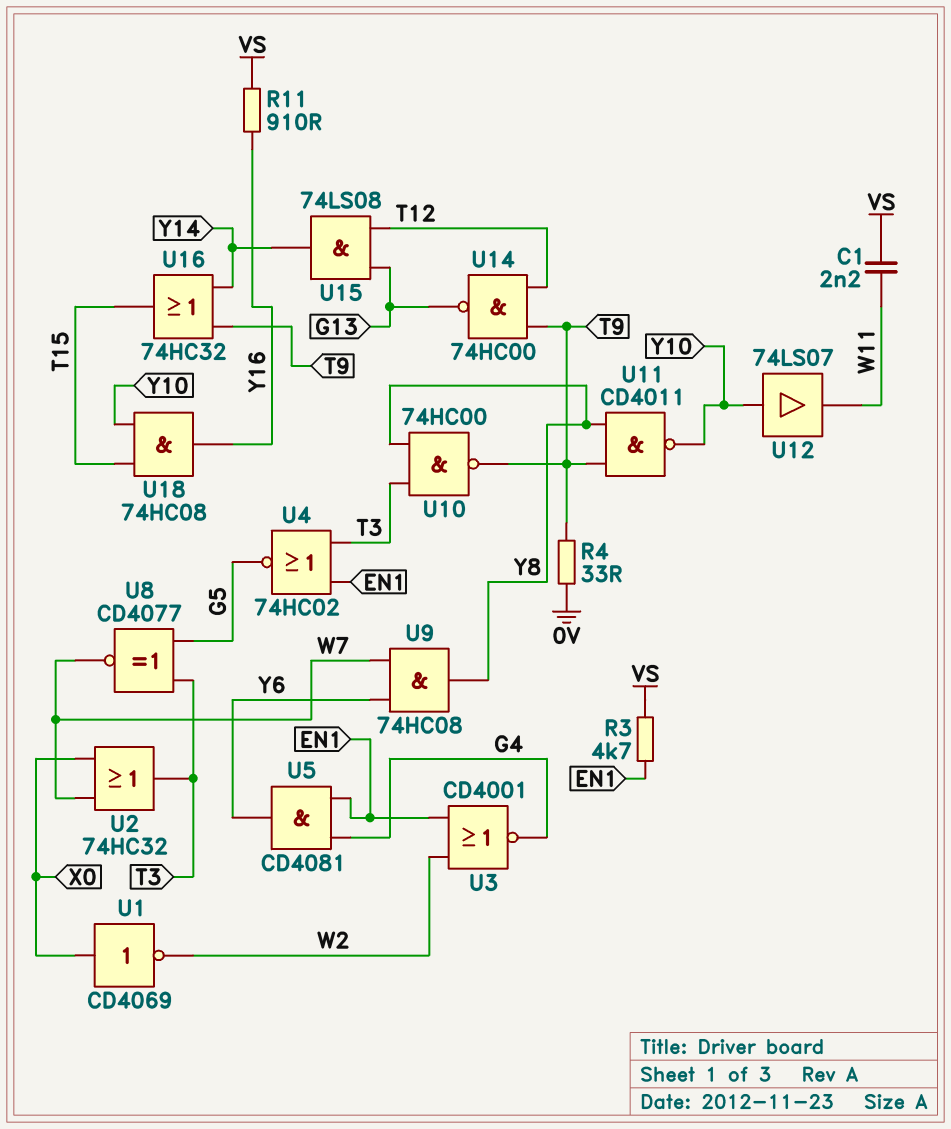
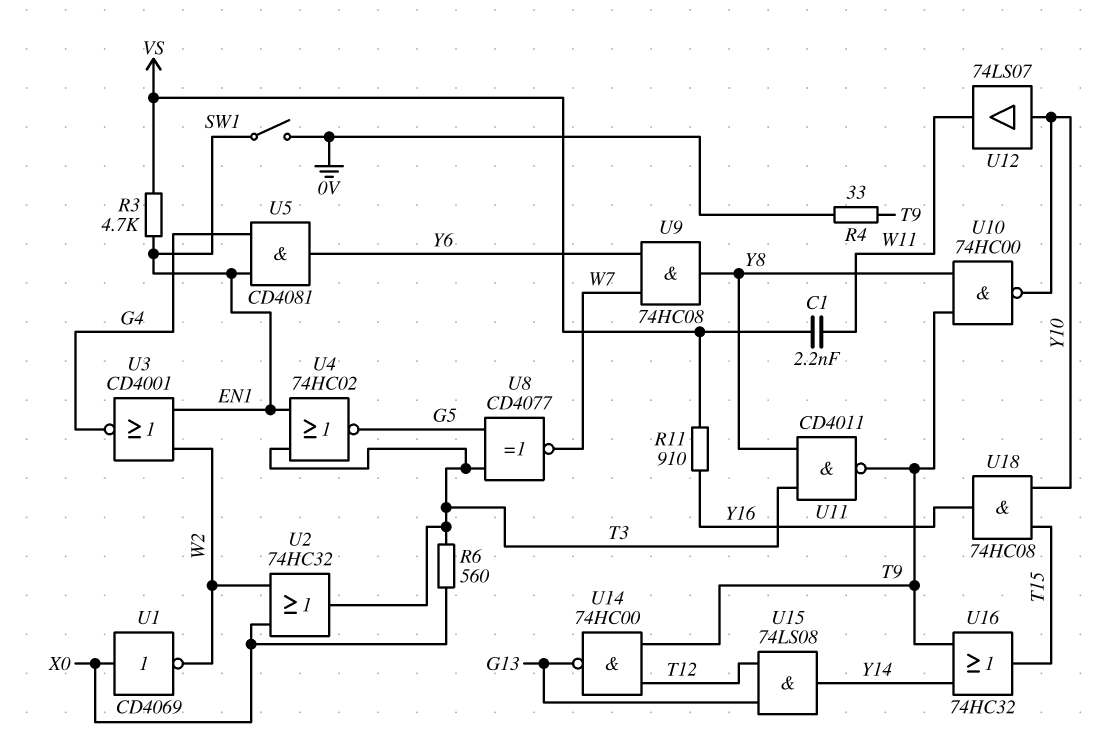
R6: none -> 560 (T3, X0)
SW1: none -> switch (0V, EN1)
U2: OR 74HC32 (in W7, in X0, out T3) -> OR 74HC32 (in W2, in X0, out T3)
U10: NAND 74HC00 (in T3, in Y8, out T9) -> NAND 74HC00 (in T9, in Y8, out Y10)
U11: NAND CD4011 (in T9, in Y8, out Y10) -> NAND CD4011 (in T3, in Y8, out T9)

